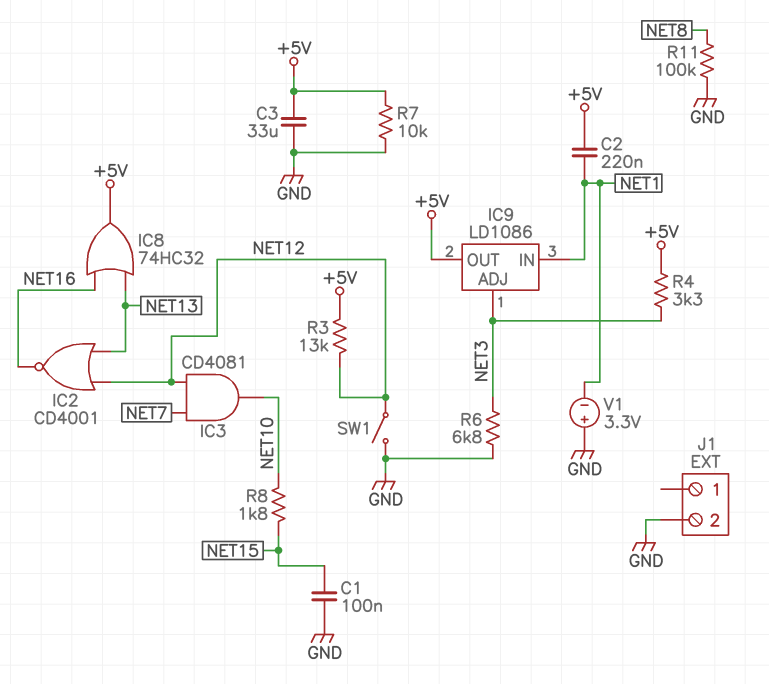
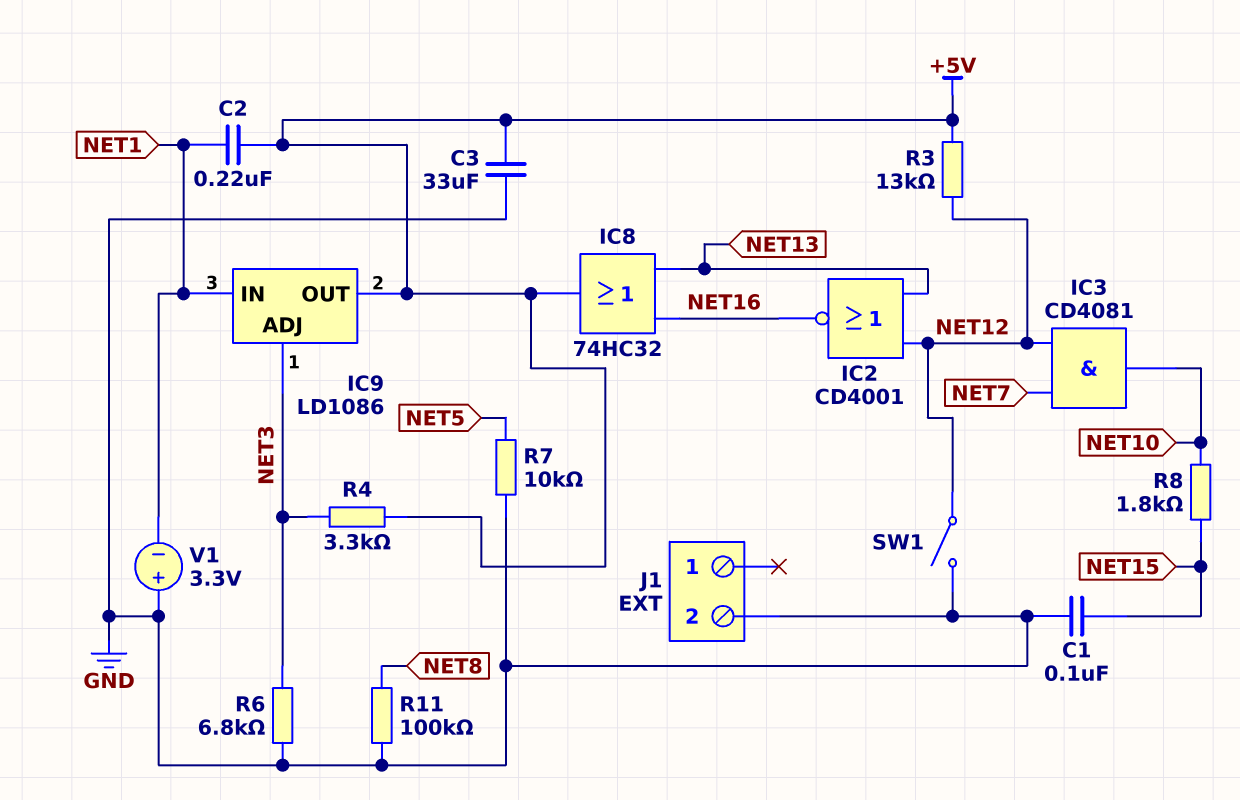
R7: 10k (+5V, GND) -> 10k (GND, NET5)

